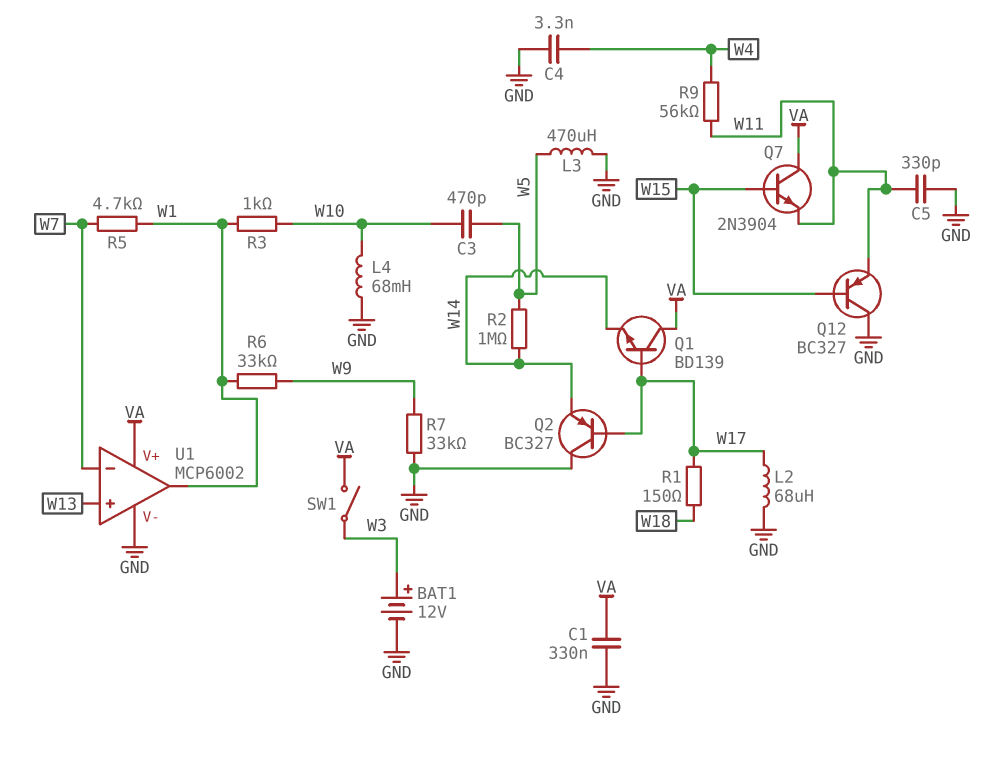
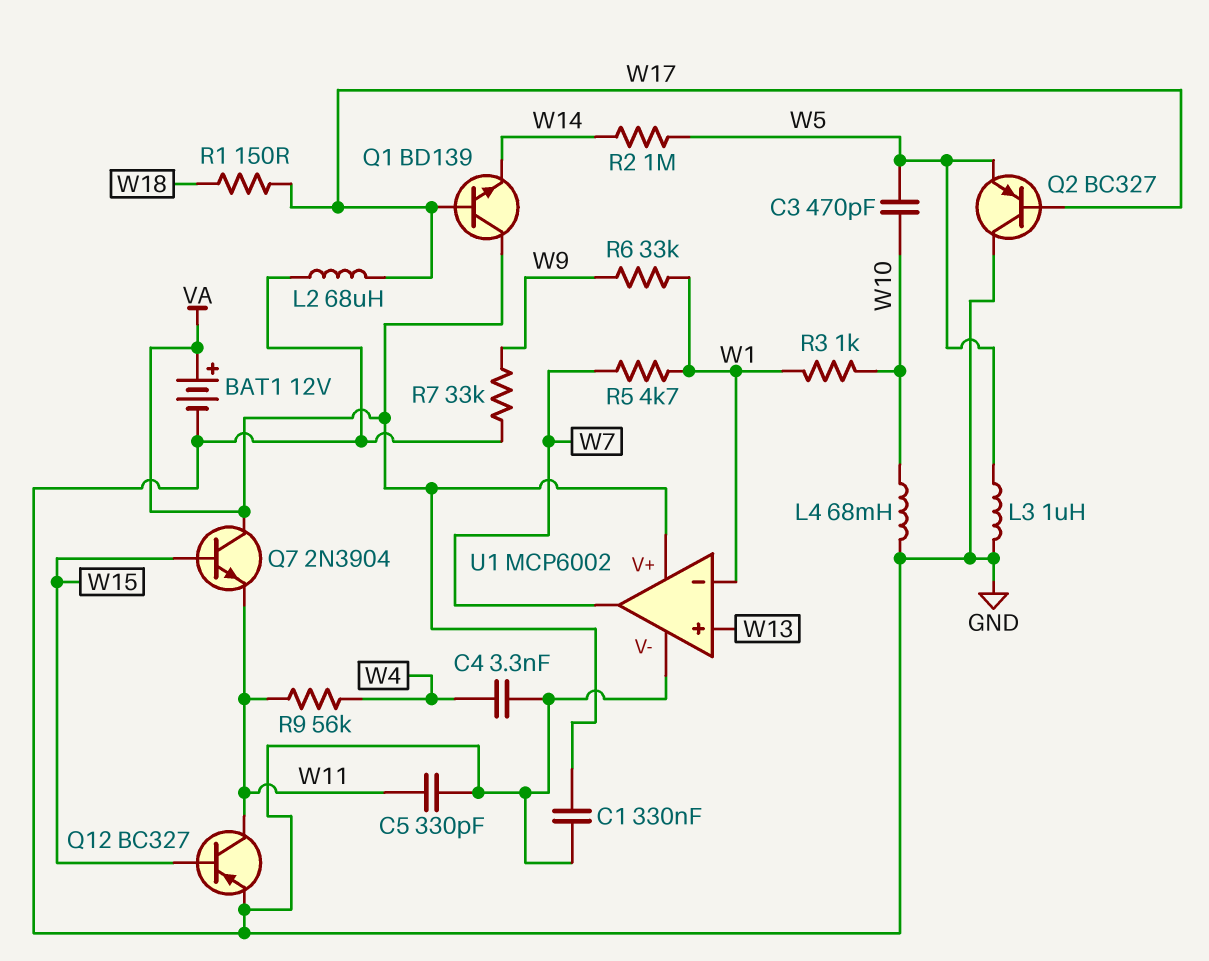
BAT1: 12V (plus W3, minus GND) -> 12V (plus VA, minus GND)
L3: 470uH (GND, W5) -> 1uH (GND, W5)
Q2: PNP BC327 (B W17, C GND, E W14) -> PNP BC327 (B W17, C GND, E W5)
Q12: PNP BC327 (B W15, C GND, E W11) -> PNP BC327 (B W15, C W11, E GND)
SW1: switch (VA, W3) -> none
U1 pin in-: W7 -> W1
U1 pin out: W1 -> W7

